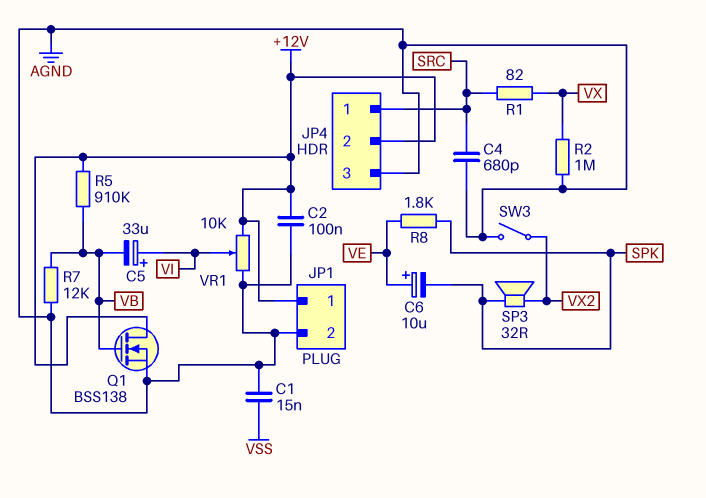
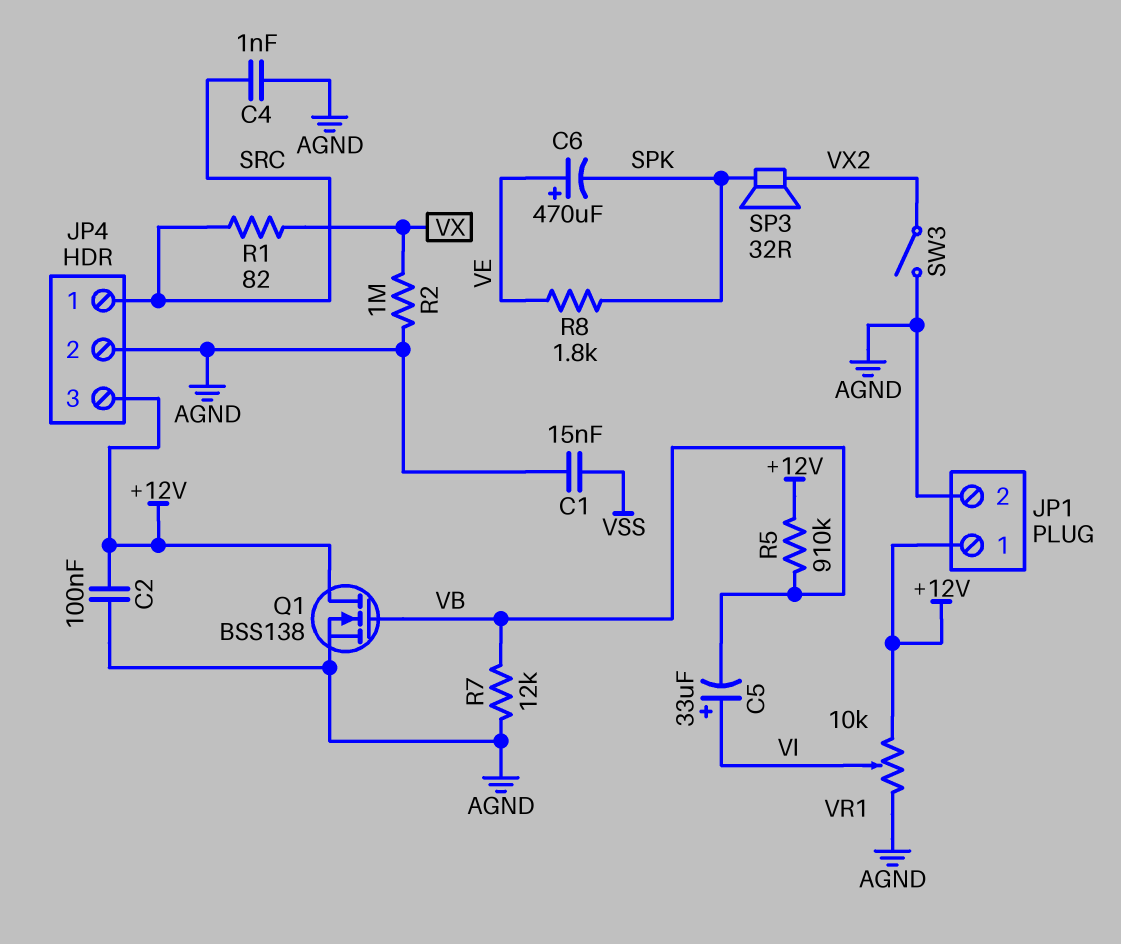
C4: 680pF (AGND, SRC) -> 1nF (AGND, SRC)
C6: 10uF (plus VE, minus SPK) -> 470uF (plus VE, minus SPK)
JP4 pin 2: +12V -> AGND
JP4 pin 3: AGND -> +12V

